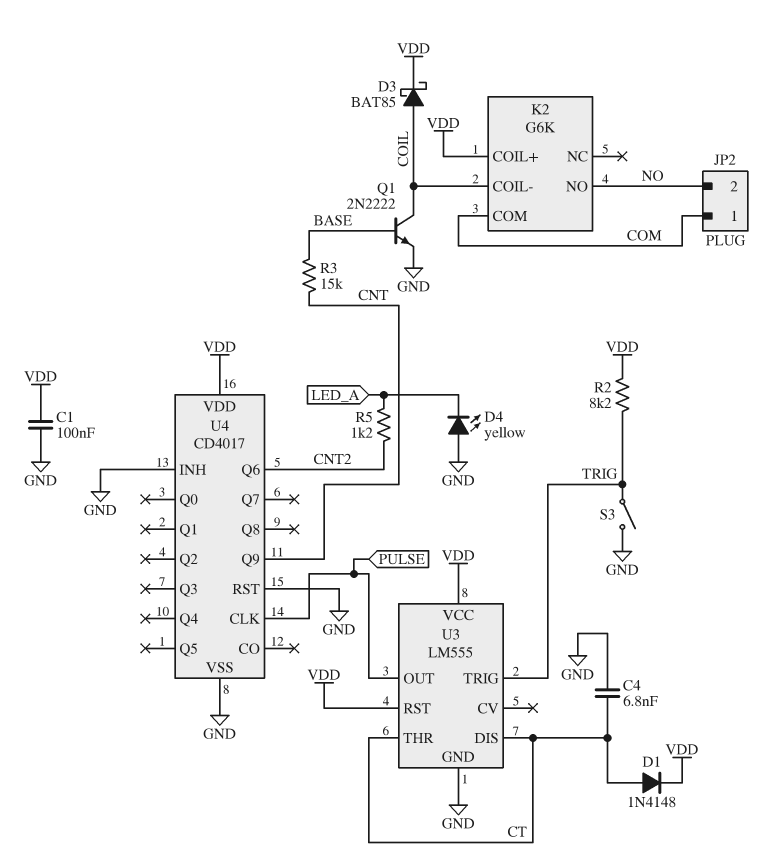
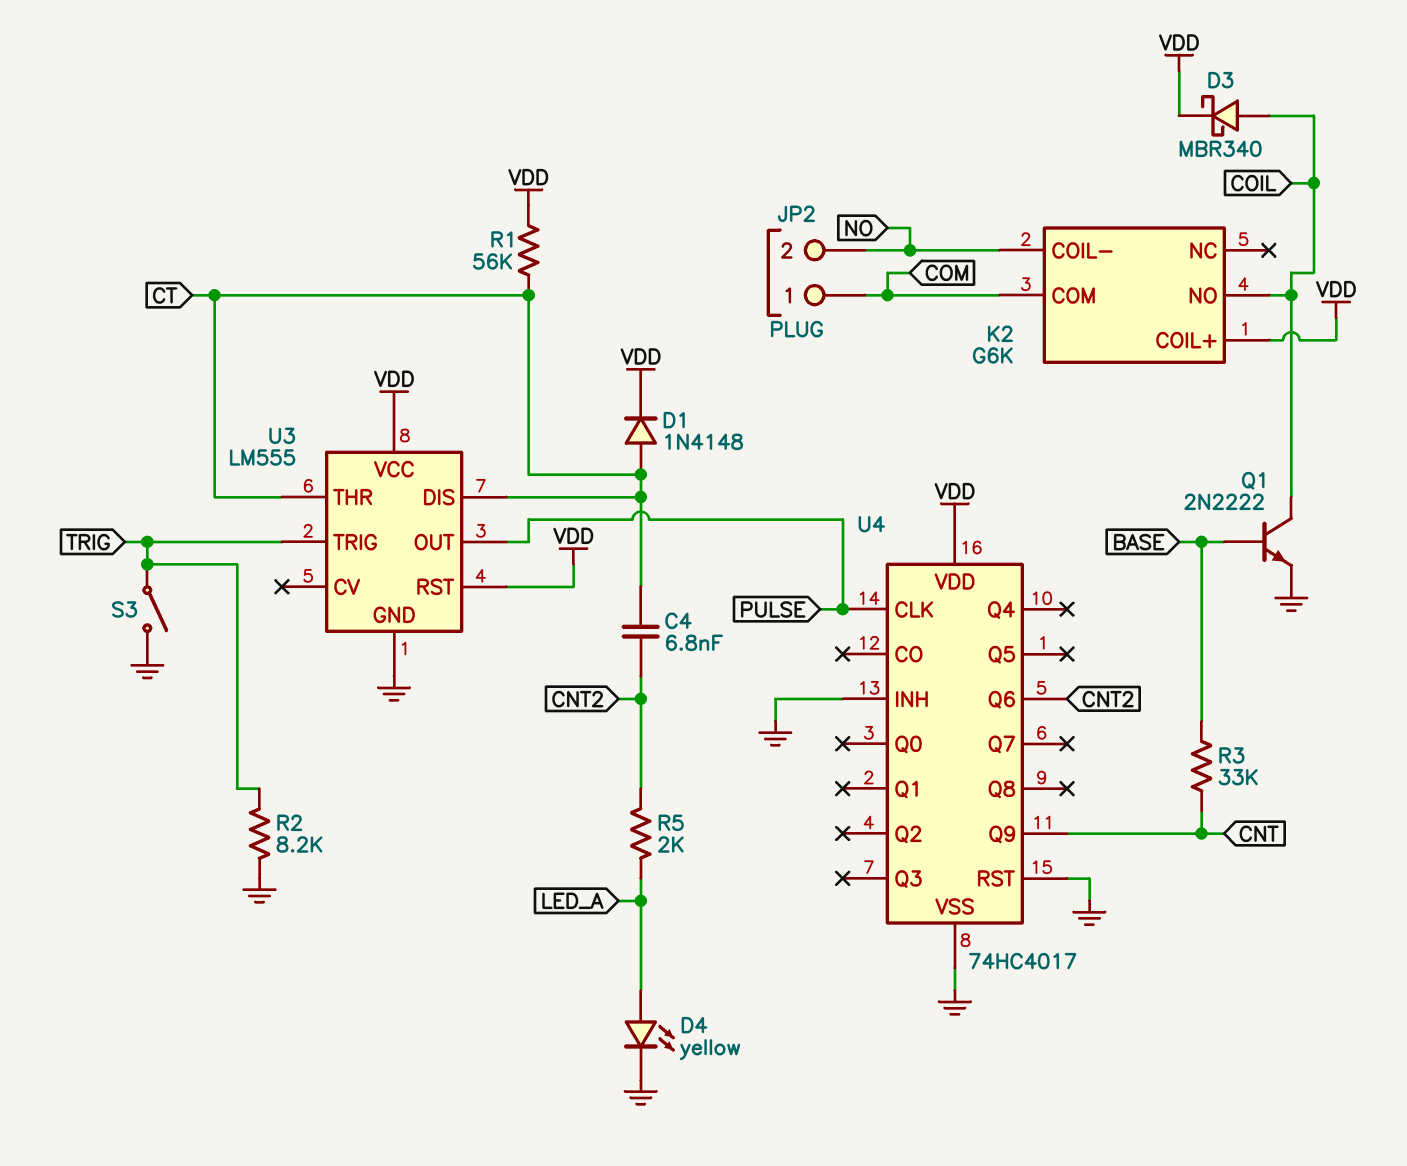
C1: 100nF (GND, VDD) -> none
C4: 6.8nF (CT, GND) -> 6.8nF (CNT2, CT)
D3: schottky BAT85 (A COIL, K VDD) -> schottky MBR340 (A COIL, K VDD)
D4: LED yellow (A GND, K LED_A) -> LED yellow (A LED_A, K GND)
K2 pin COIL-: COIL -> NO
K2 pin NO: NO -> COIL
R1: none -> 56k (CT, VDD)
R2: 8.2k (TRIG, VDD) -> 8.2k (GND, TRIG)
R3: 15k (BASE, CNT) -> 33k (BASE, CNT)
R5: 1.2k (CNT2, LED_A) -> 2k (CNT2, LED_A)
U4: CD4017 -> 74HC4017

